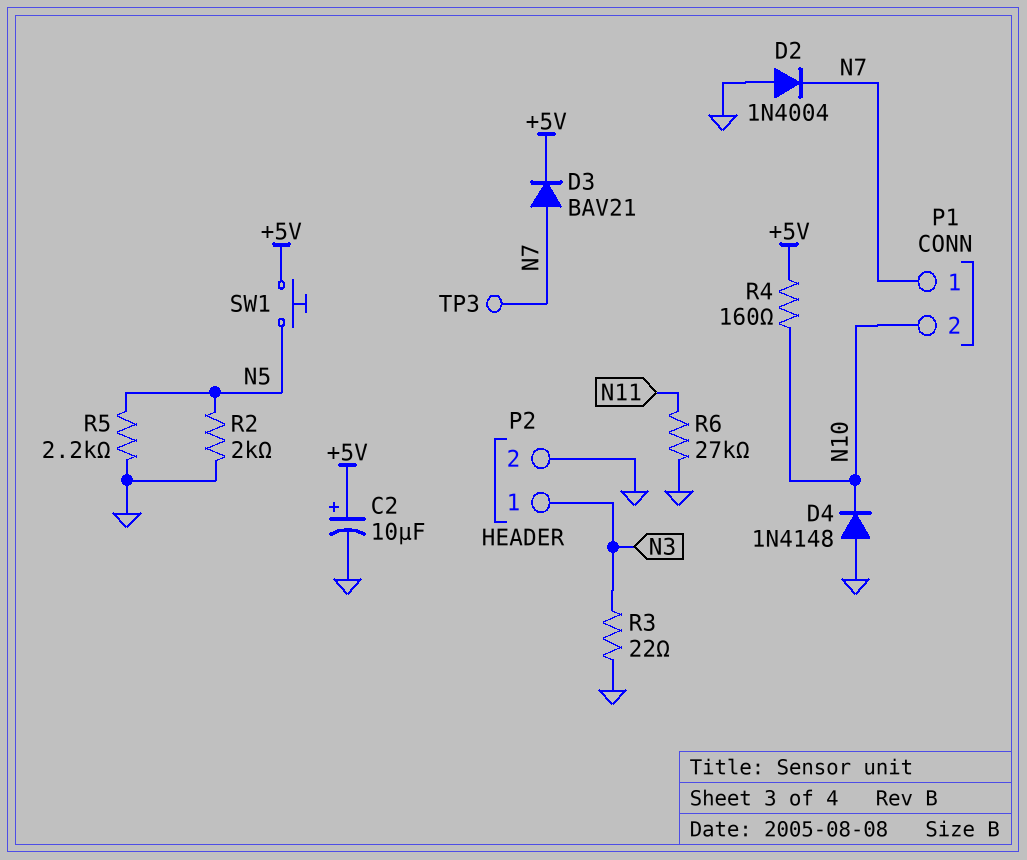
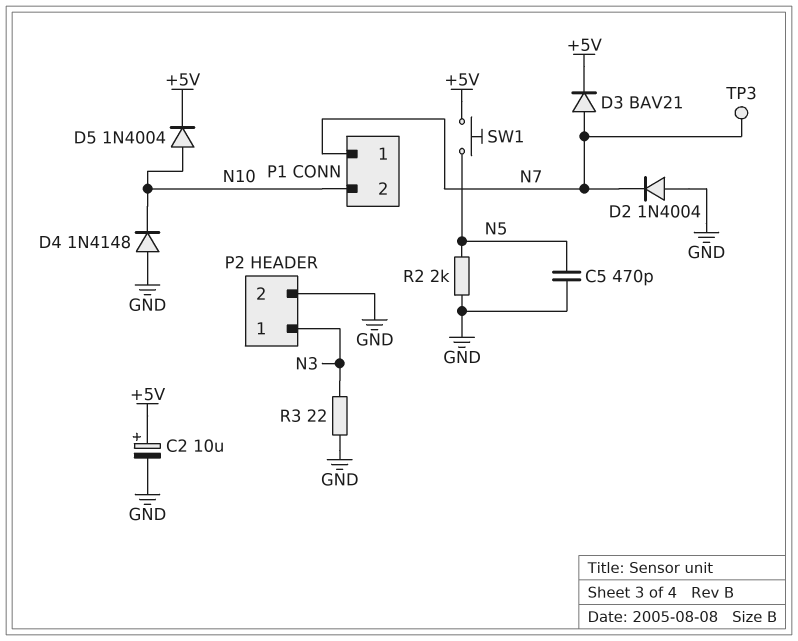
C5: none -> 470pF (GND, N5)
D5: none -> diode 1N4004 (A N10, K +5V)
R4: 160 (+5V, N10) -> none
R5: 2.2k (GND, N5) -> none
R6: 27k (GND, N11) -> none

